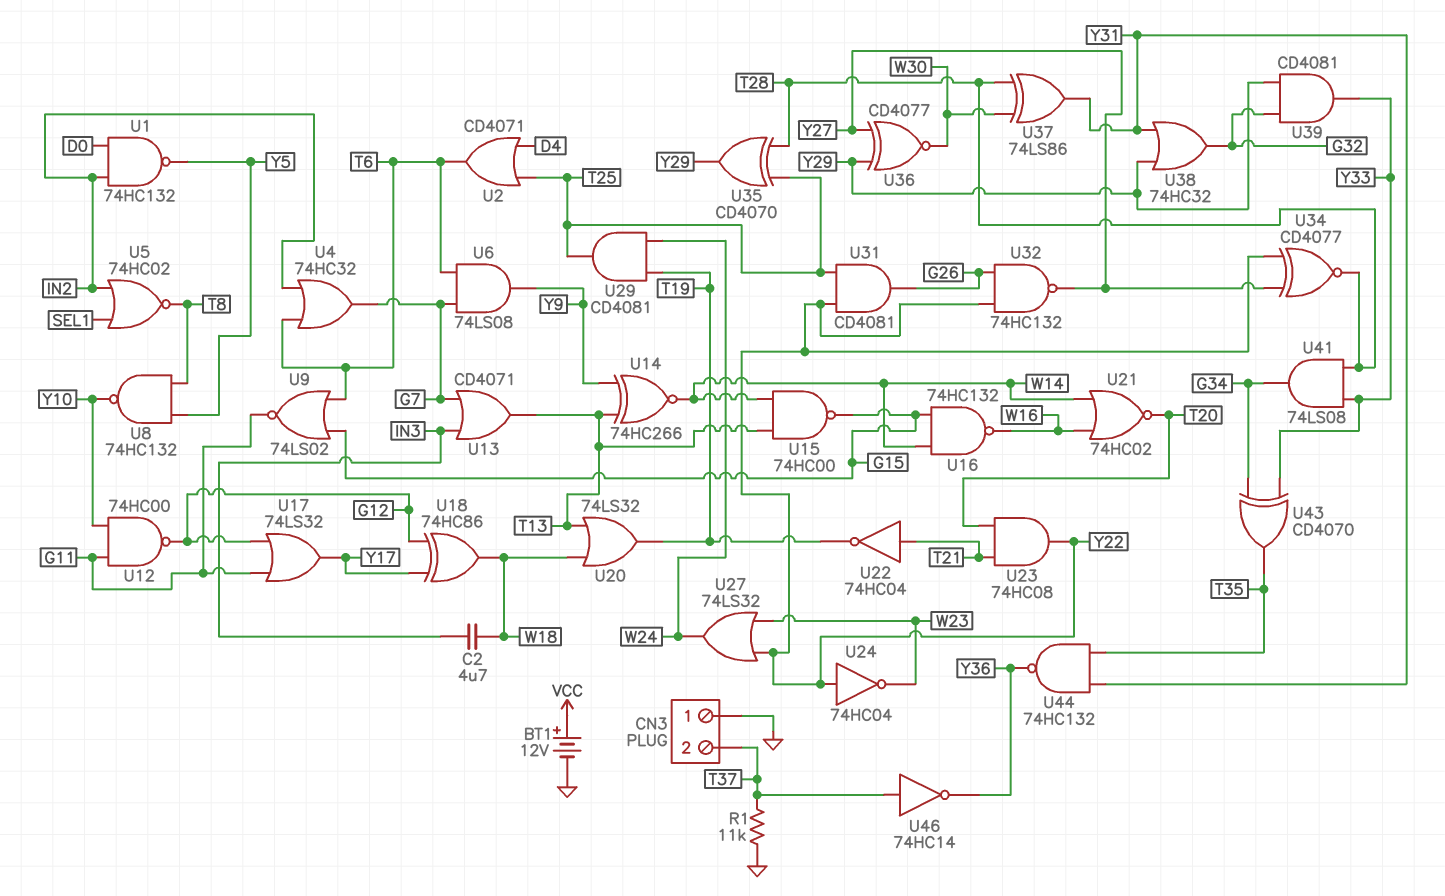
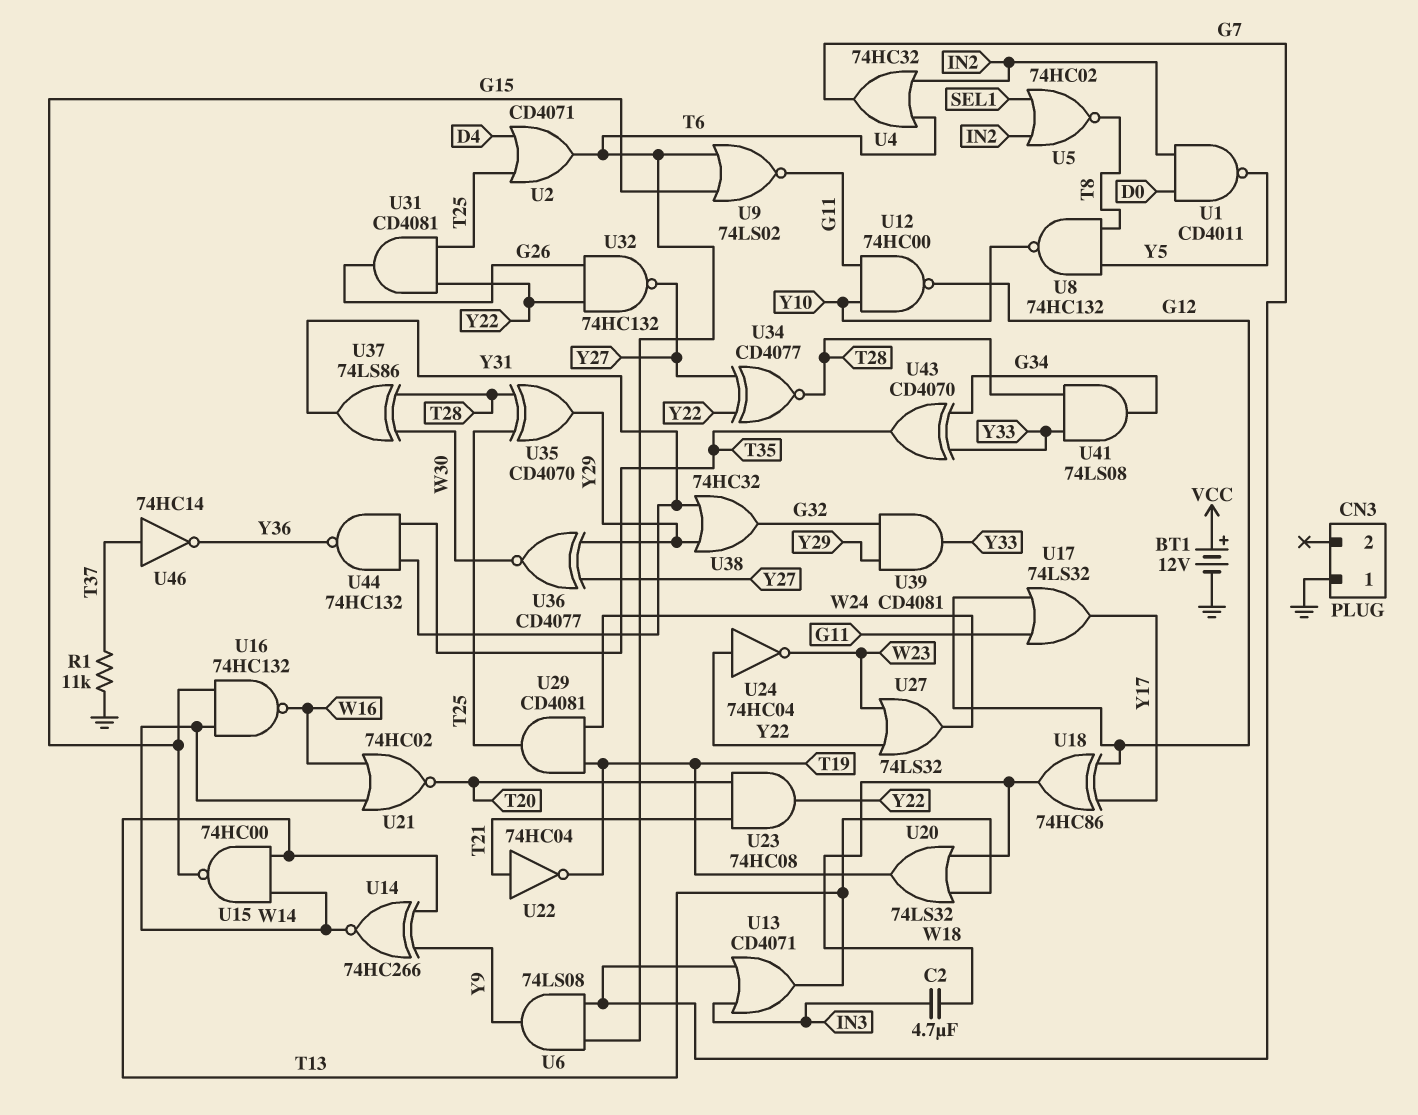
CN3 pin 2: T37 -> none
U1: NAND 74HC132 (in D0, in IN2, out Y5) -> NAND CD4011 (in D0, in IN2, out Y5)

